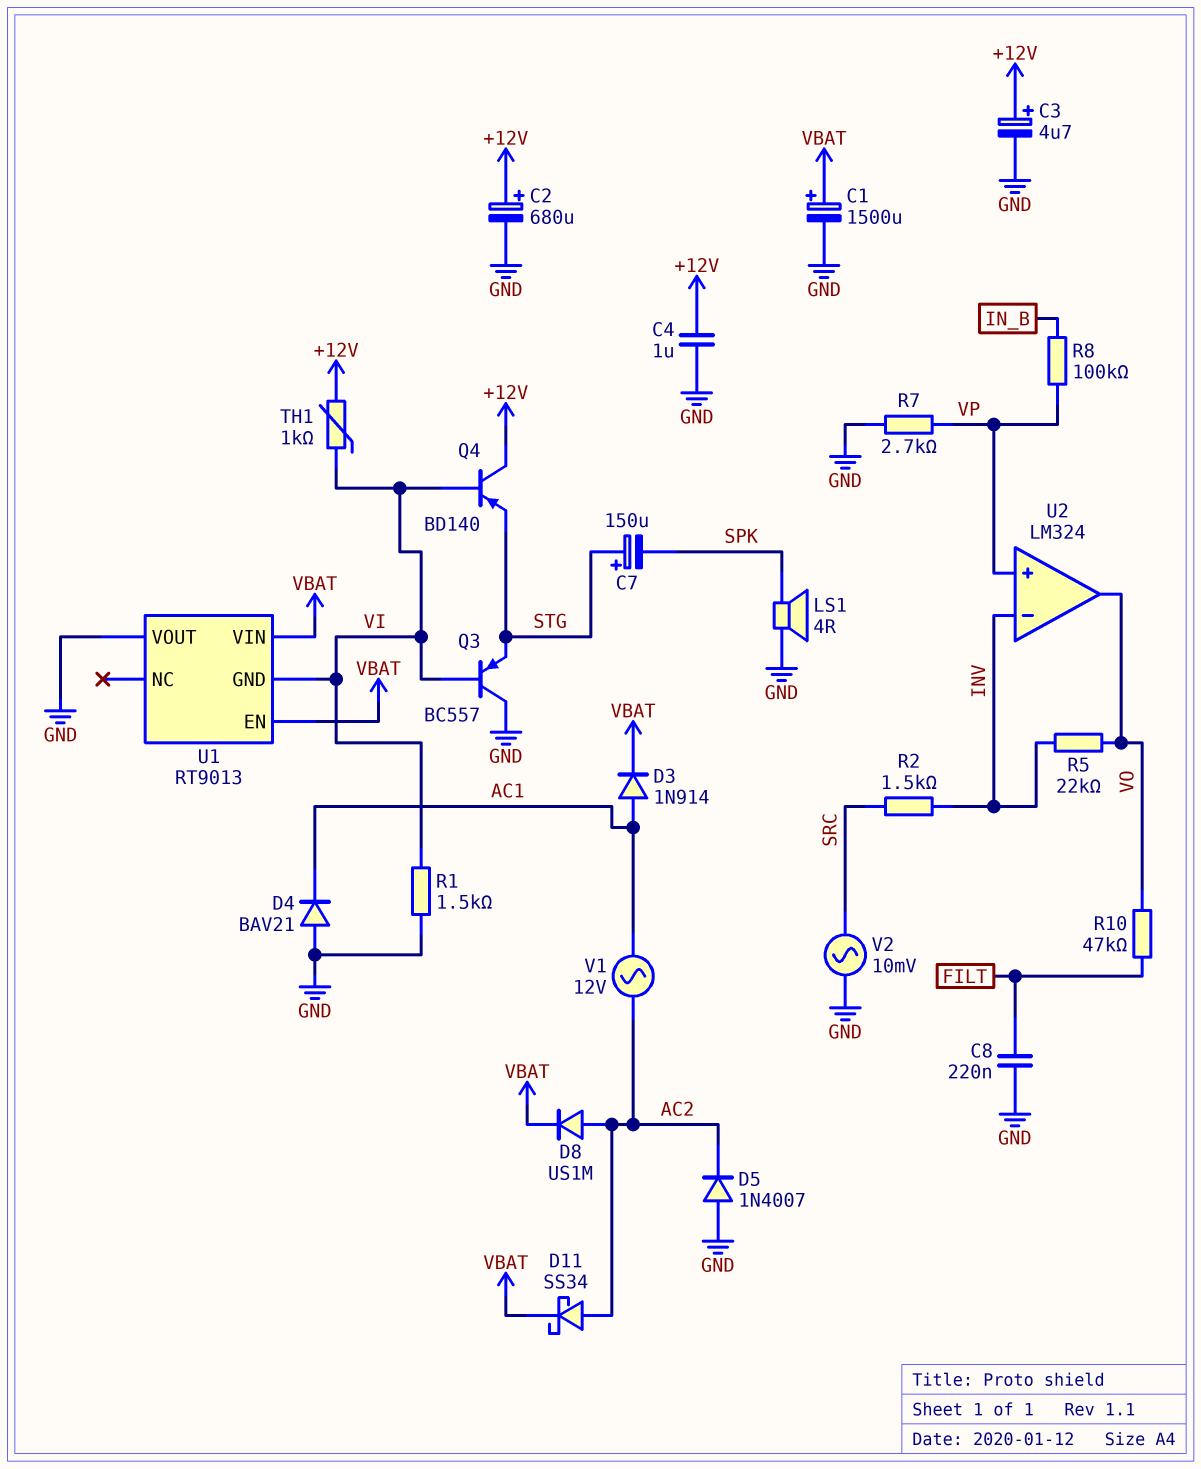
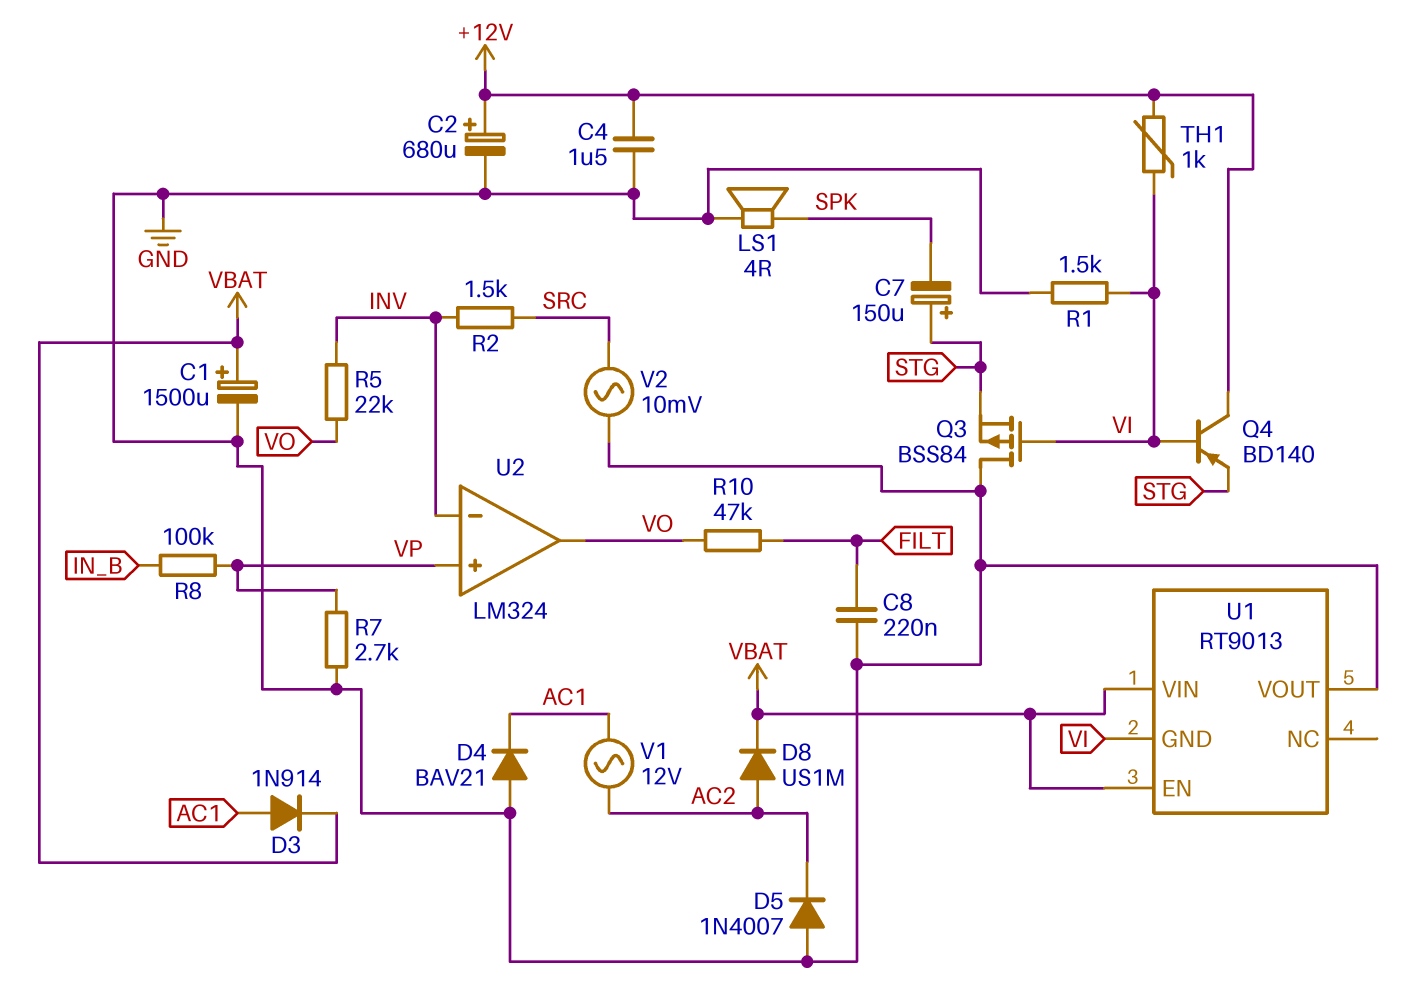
C3: 4.7uF (plus +12V, minus GND) -> none
C4: 1uF (+12V, GND) -> 1.5uF (+12V, GND)
D11: schottky SS34 (A AC2, K VBAT) -> none
Q3: PNP BC557 (B VI, C GND, E STG) -> PMOS BSS84 (G VI, D GND, S STG)

